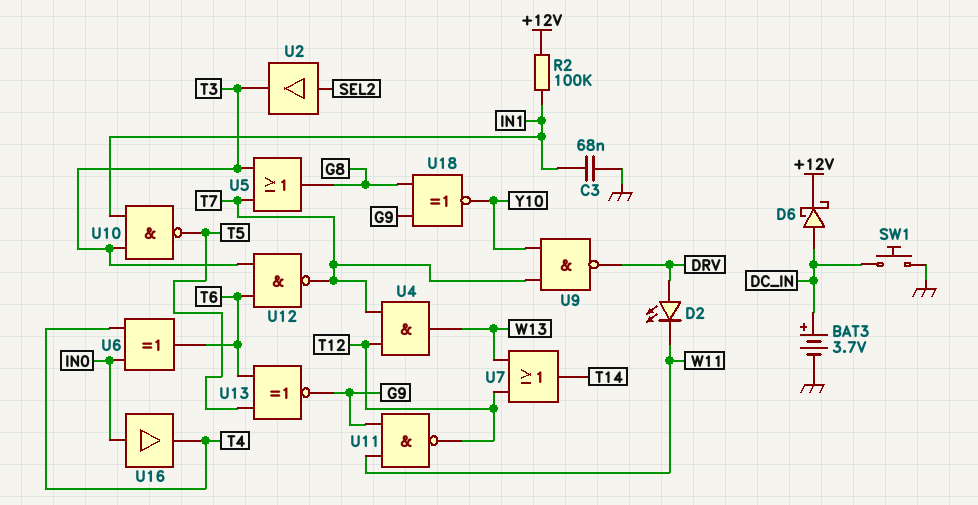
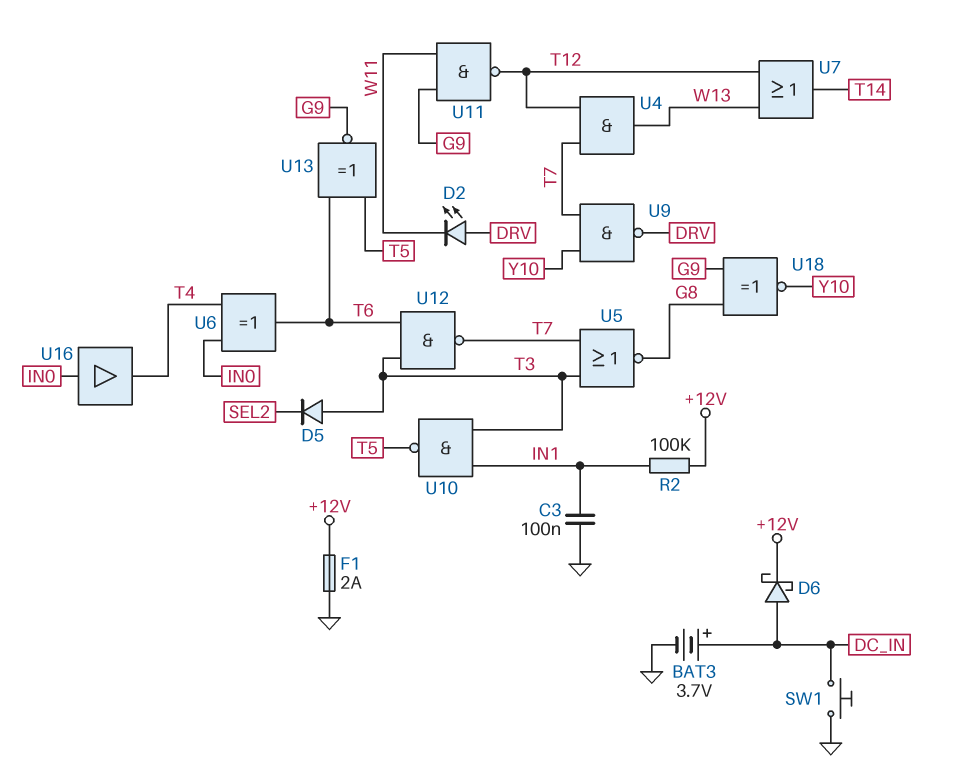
C3: 68nF (GND, IN1) -> 100nF (GND, IN1)
D5: none -> diode (A T3, K SEL2)
F1: none -> 2A (+12V, GND)
U2: buffer (in SEL2, out T3) -> none
U5: OR (in T3, in T7, out G8) -> NOR (in T3, in T7, out G8)

